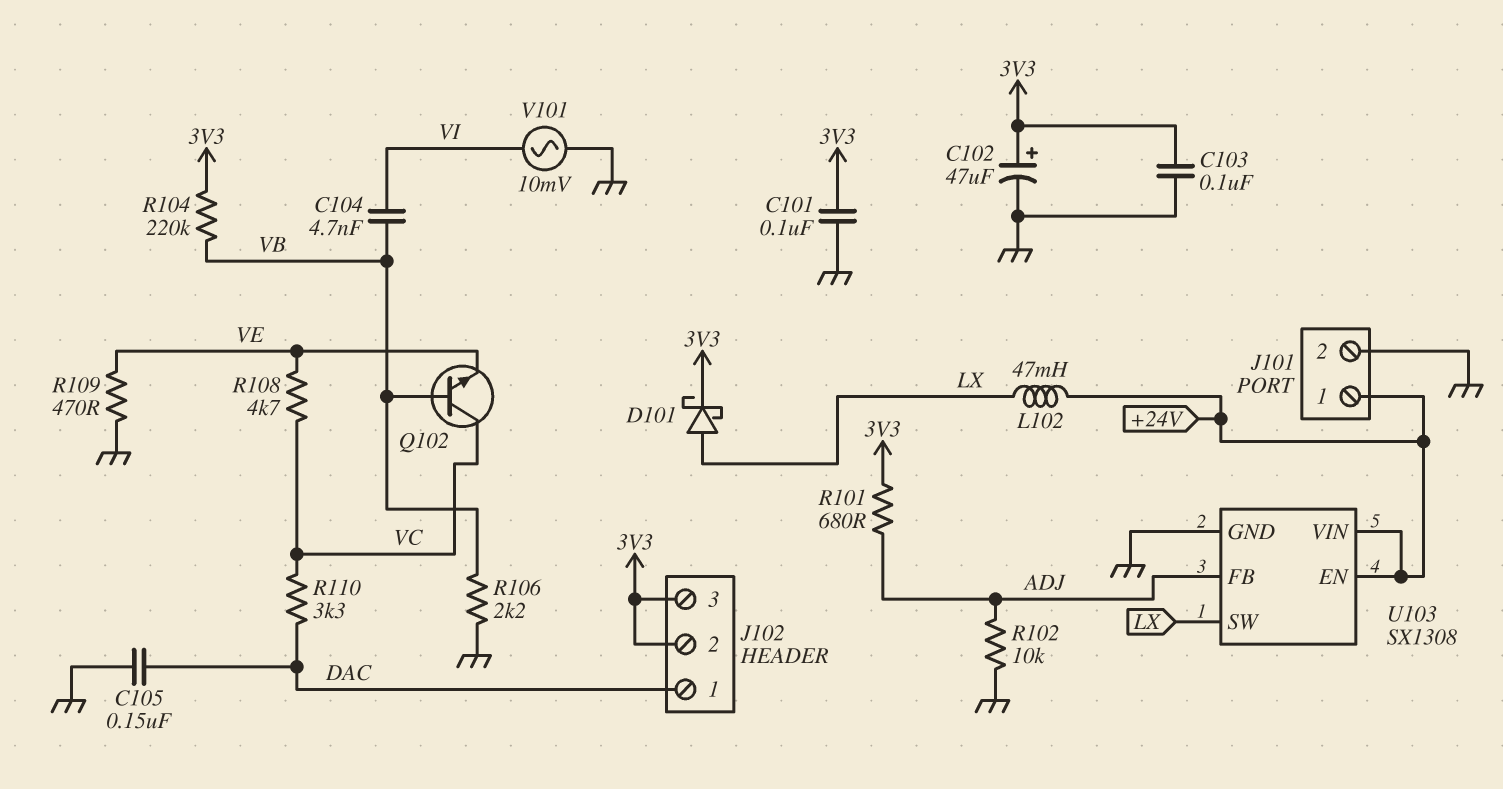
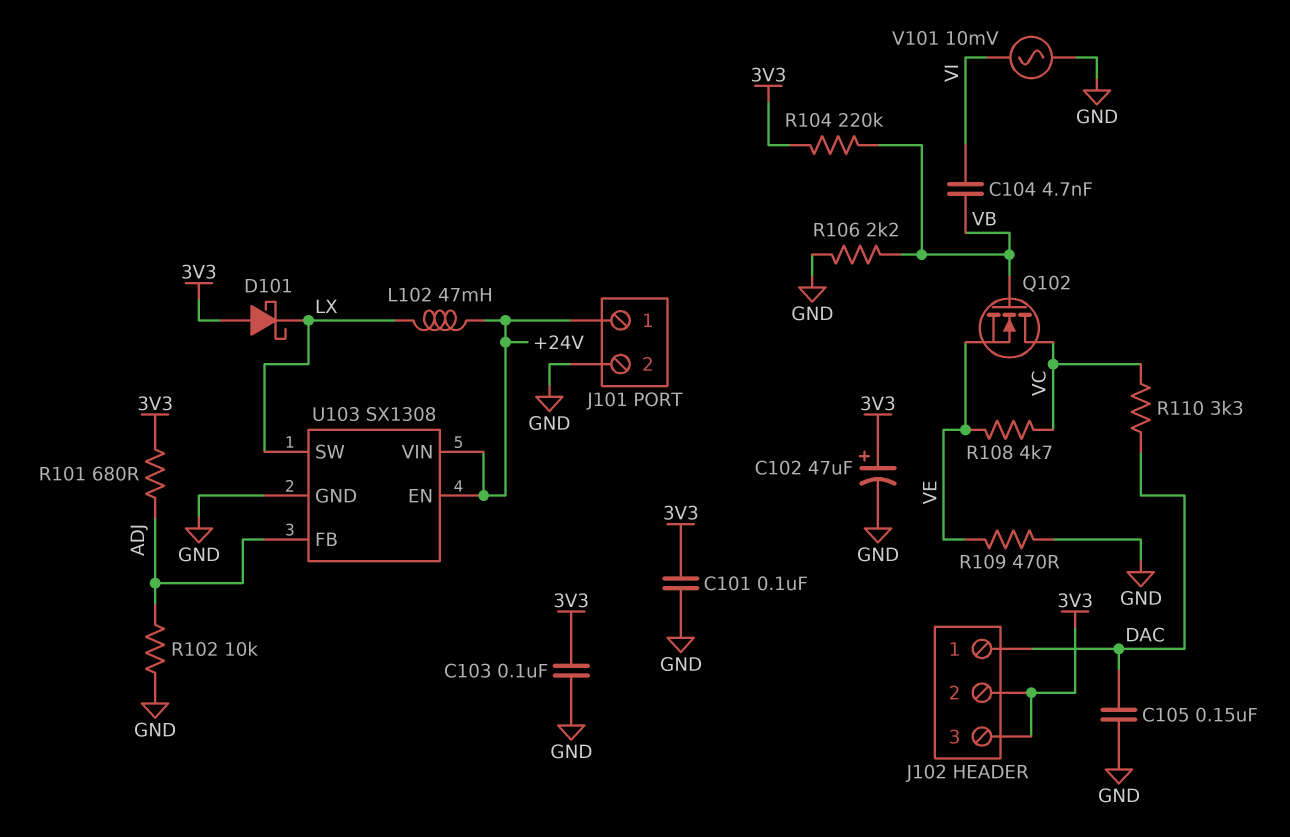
D101: schottky (A LX, K 3V3) -> schottky (A 3V3, K LX)
Q102: NPN (B VB, C VC, E VE) -> NMOS (G VB, D VC, S VE)

